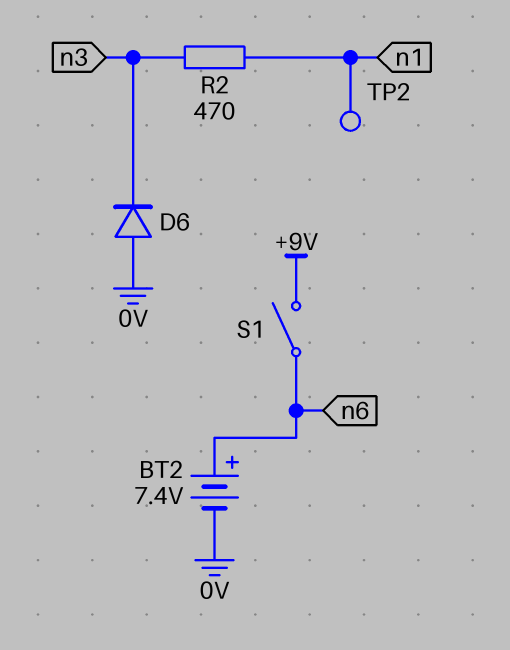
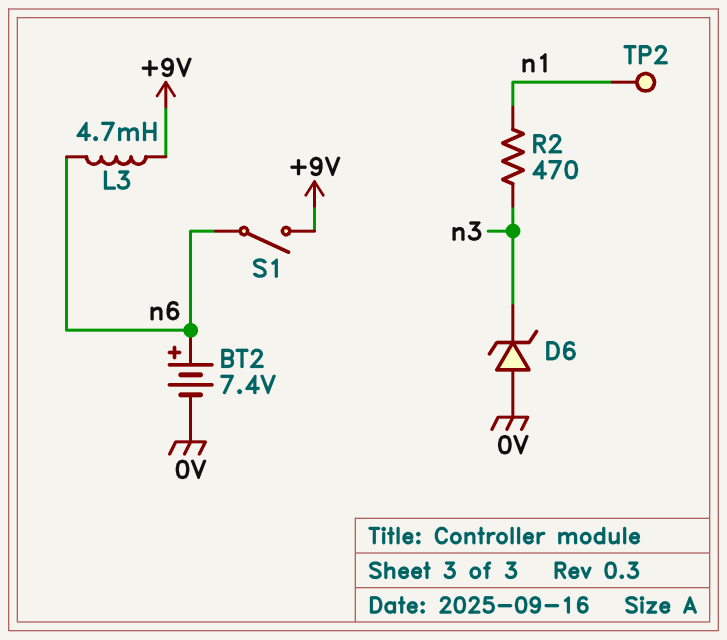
D6: diode (A 0V, K n3) -> zener (A 0V, K n3)
L3: none -> 4.7mH (+9V, n6)

